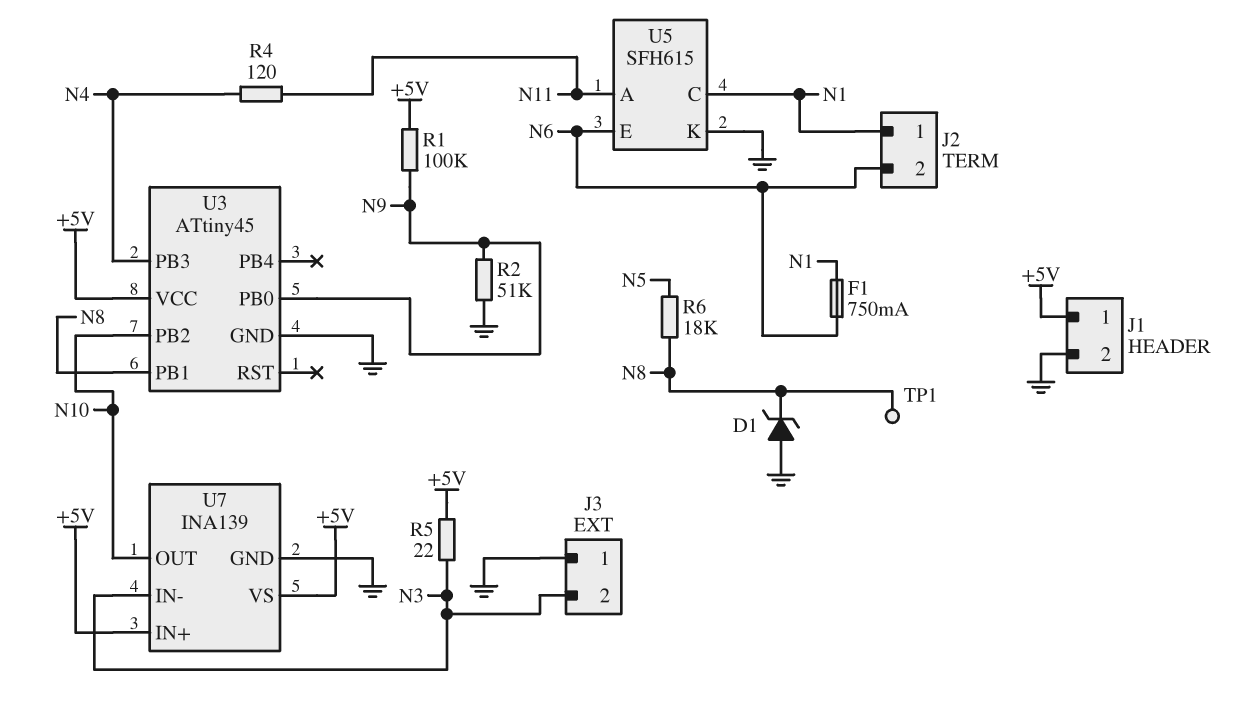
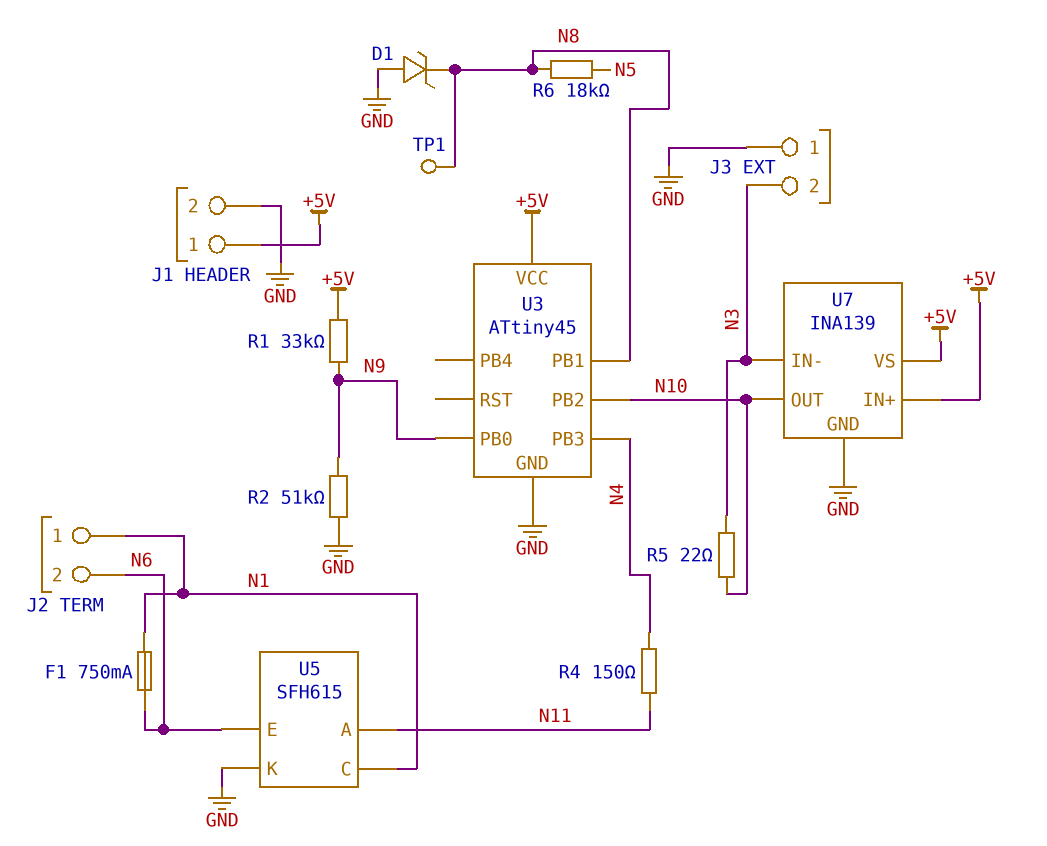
R1: 100k (+5V, N9) -> 33k (+5V, N9)
R4: 120 (N4, N11) -> 150 (N4, N11)
R5: 22 (+5V, N3) -> 22 (N3, N10)

